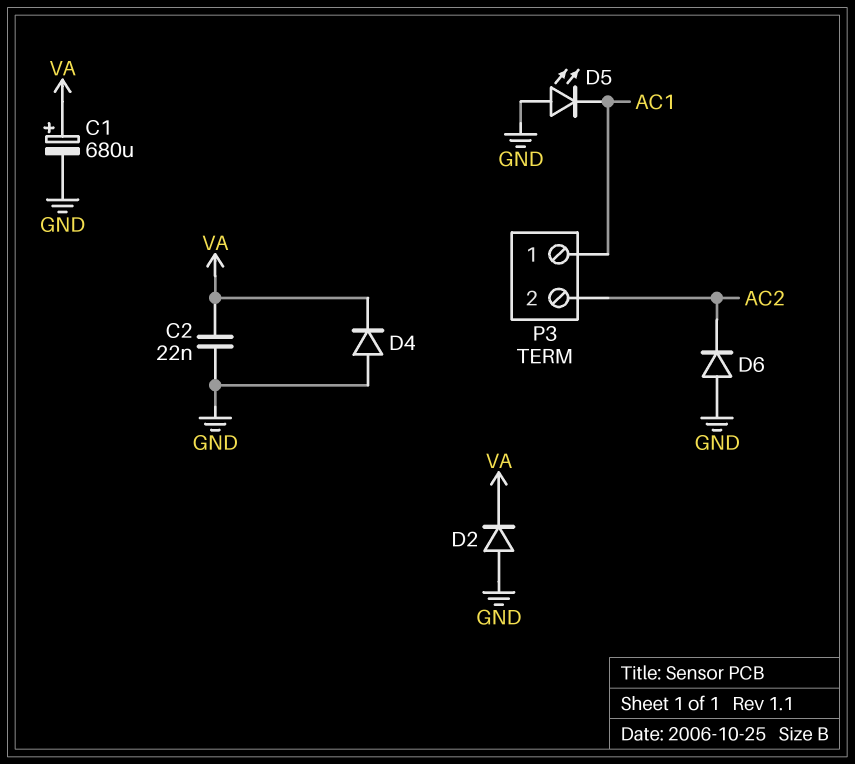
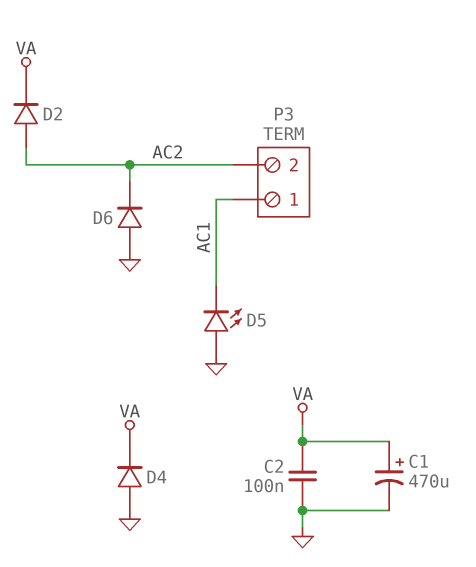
C1: 680uF (plus VA, minus GND) -> 470uF (plus VA, minus GND)
C2: 22nF (GND, VA) -> 100nF (GND, VA)
D2: diode (A GND, K VA) -> diode (A AC2, K VA)

